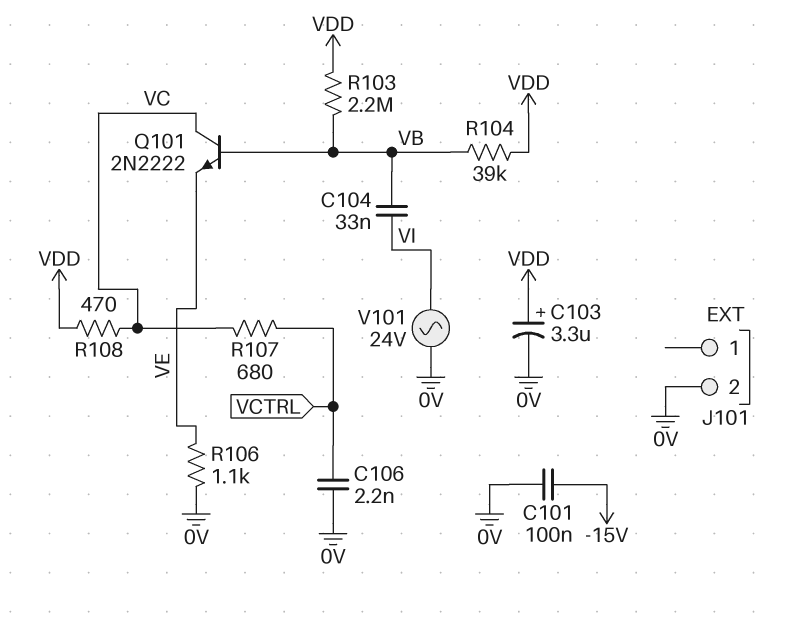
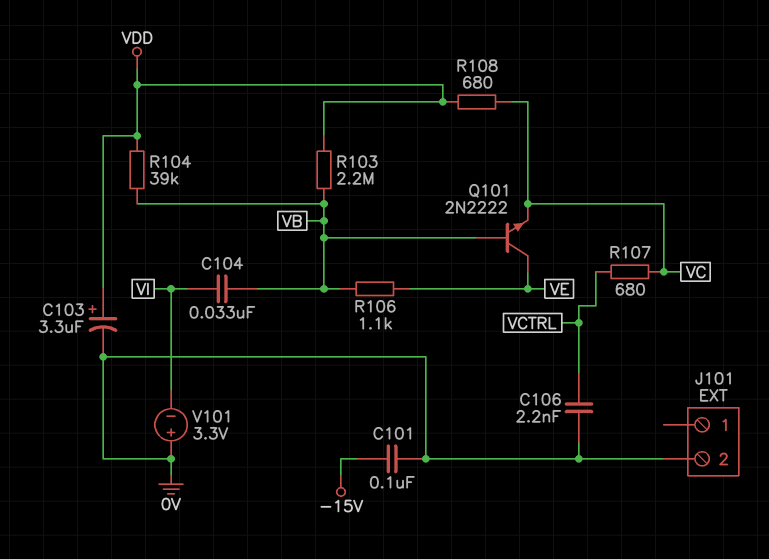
Q101: NPN 2N2222 (B VB, C VC, E VE) -> NPN 2N2222 (B VB, C VE, E VC)
R106: 1.1k (0V, VE) -> 1.1k (VB, VE)
R108: 470 (VC, VDD) -> 680 (VC, VDD)
V101: AC 24V (0V, VI) -> 3.3V (plus 0V, minus VI)

